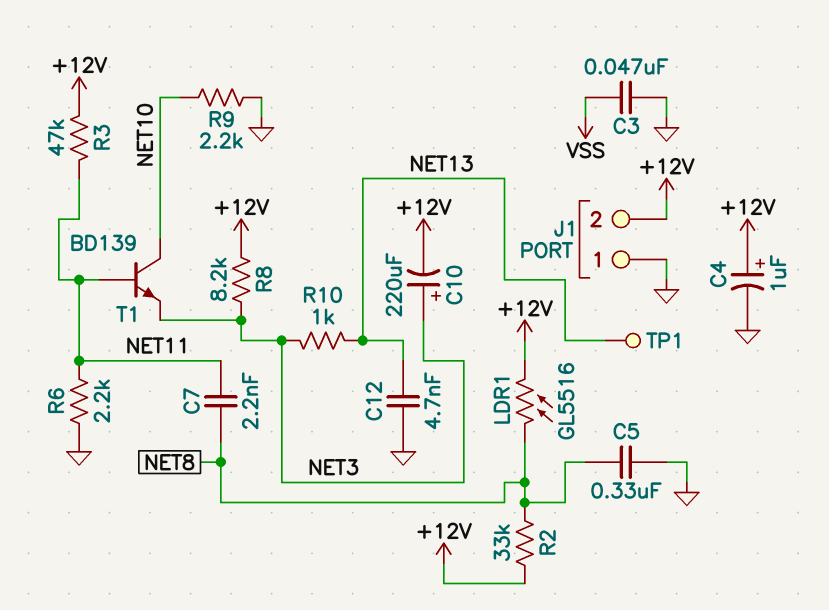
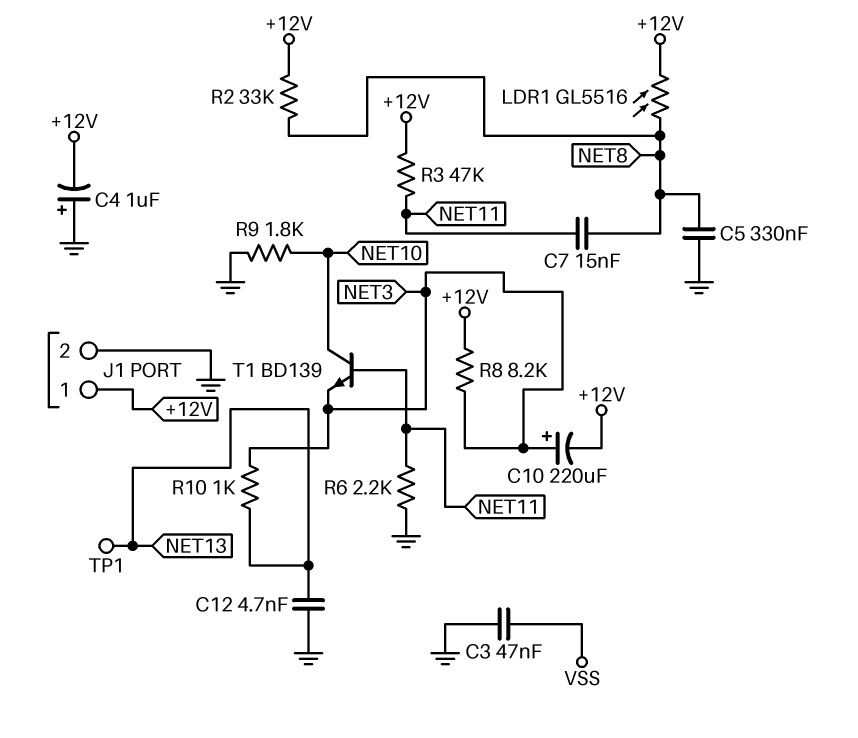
C4: 1uF (plus +12V, minus GND) -> 1uF (plus GND, minus +12V)
C7: 2.2nF (NET8, NET11) -> 15nF (NET8, NET11)
J1 pin 1: GND -> +12V
J1 pin 2: +12V -> GND
R9: 2.2k (GND, NET10) -> 1.8k (GND, NET10)

